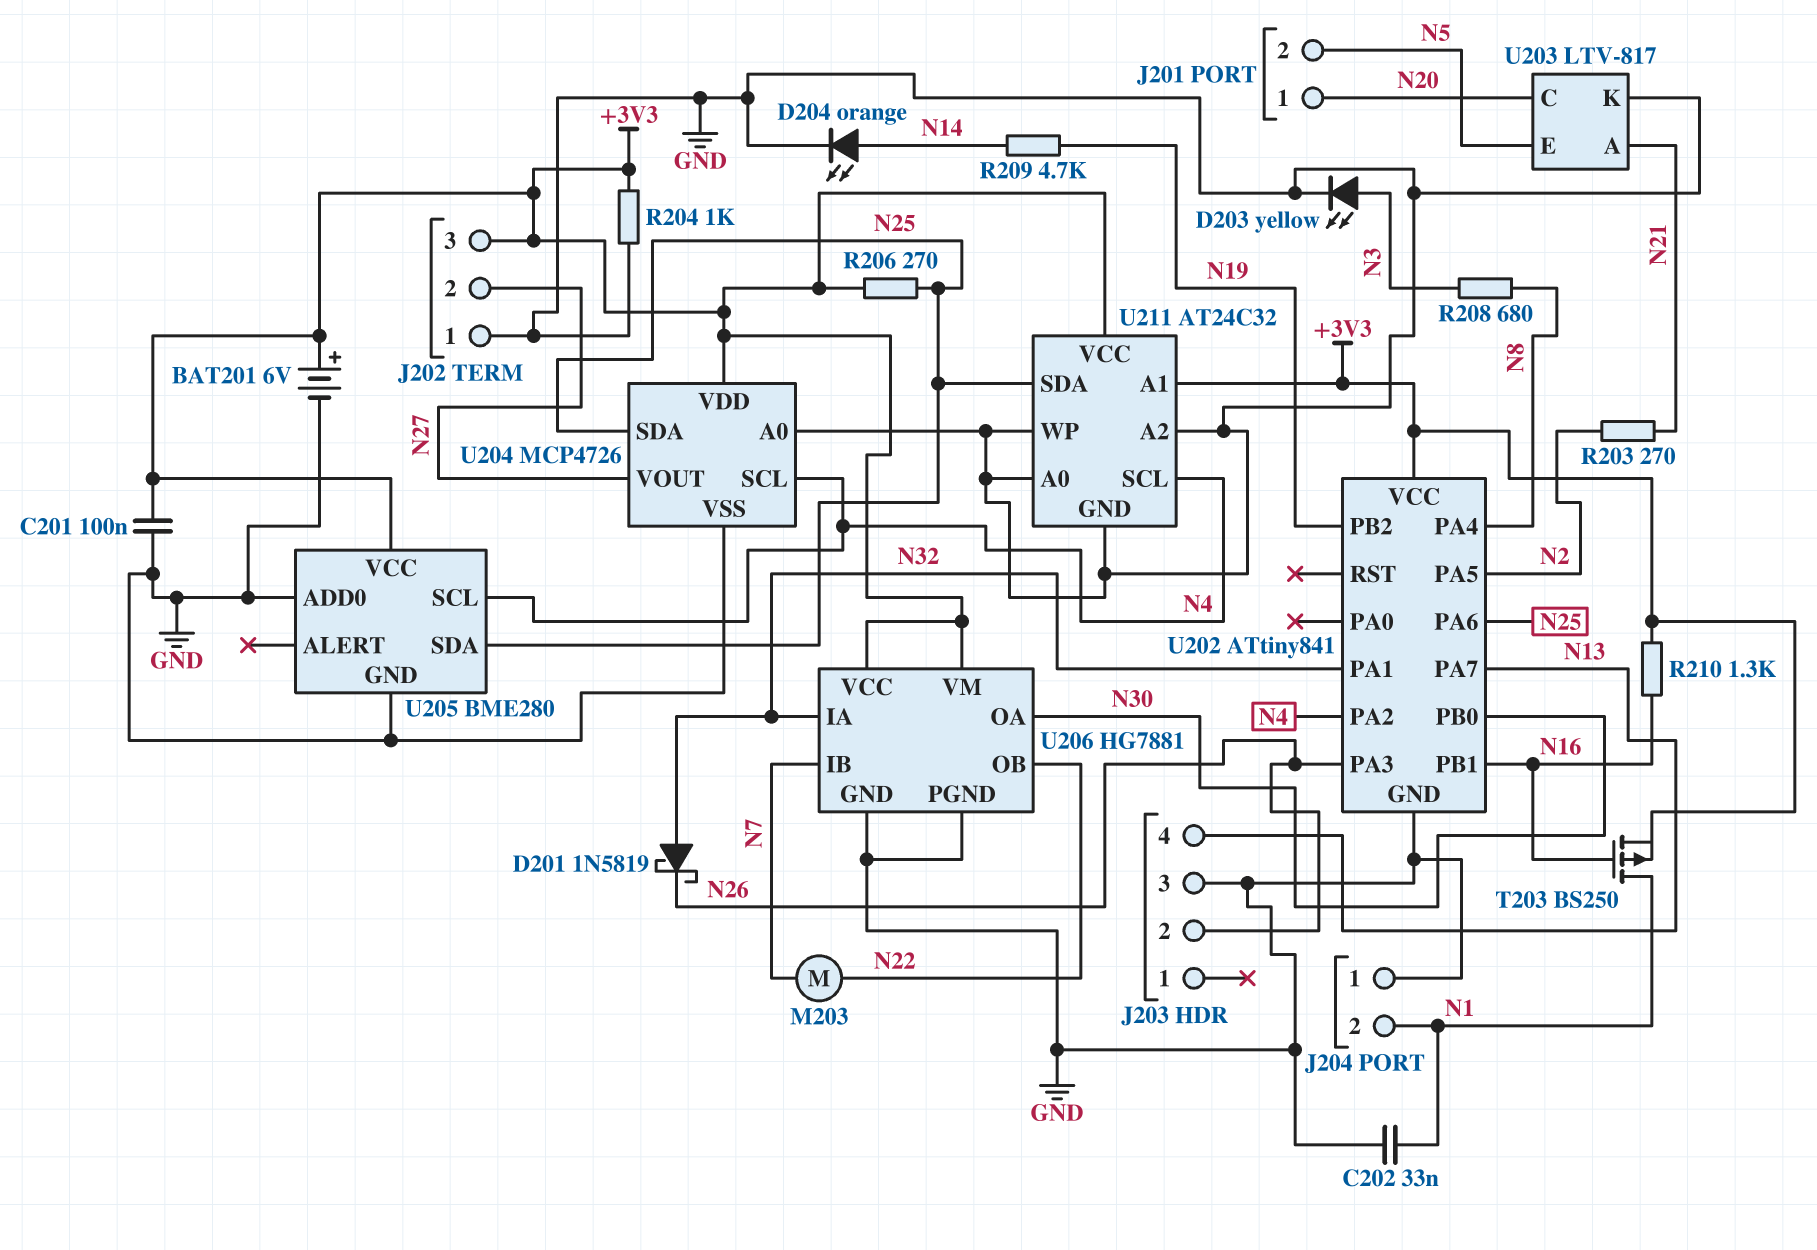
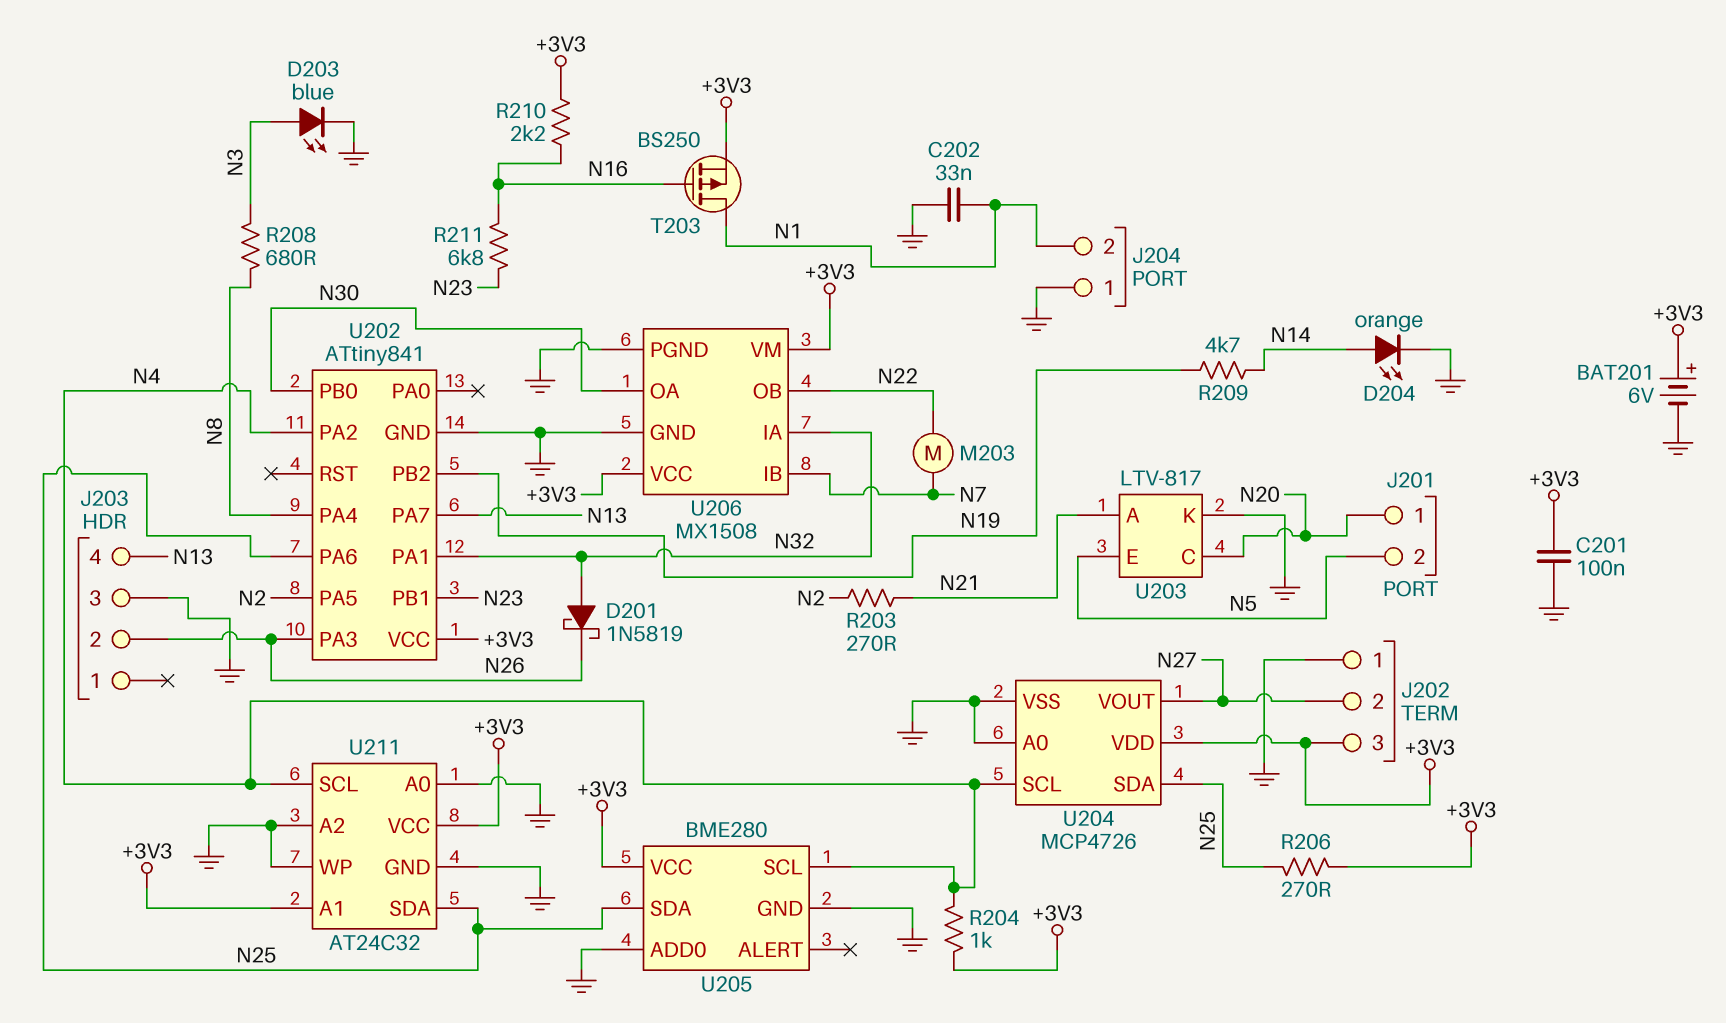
D203: LED yellow (A N3, K GND) -> LED blue (A N3, K GND)
R204: 1k (+3V3, GND) -> 1k (+3V3, N4)
R210: 1.3k (+3V3, N16) -> 2.2k (+3V3, N16)
R211: none -> 6.8k (N16, N23)
U202 pin PB1: N16 -> N23
U206: HG7881 -> MX1508

